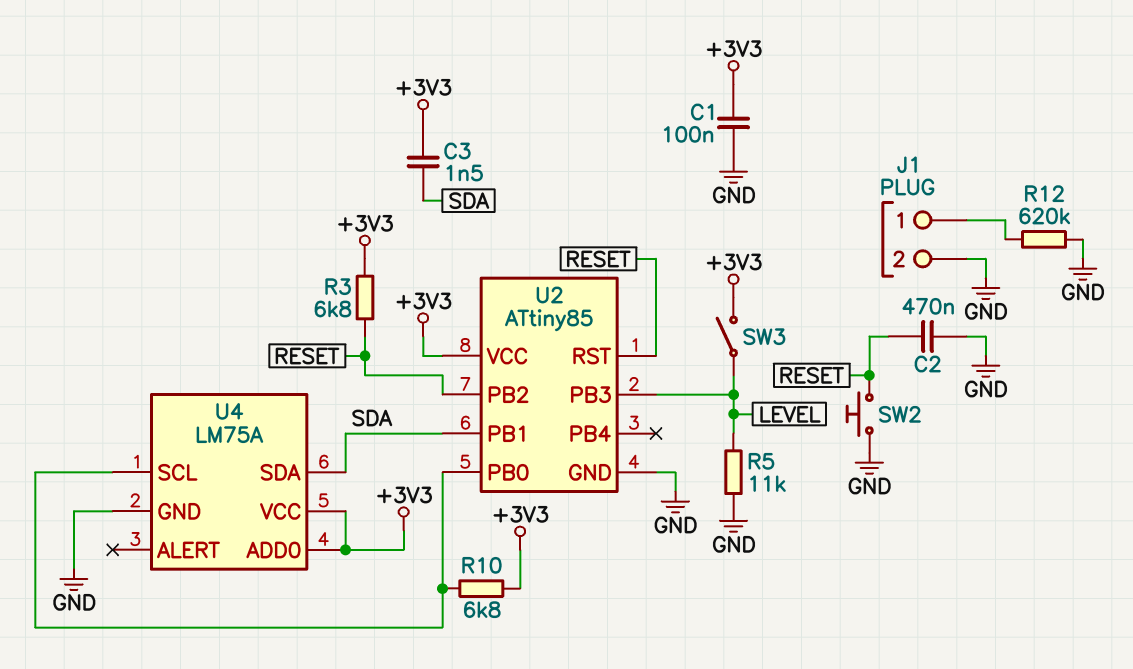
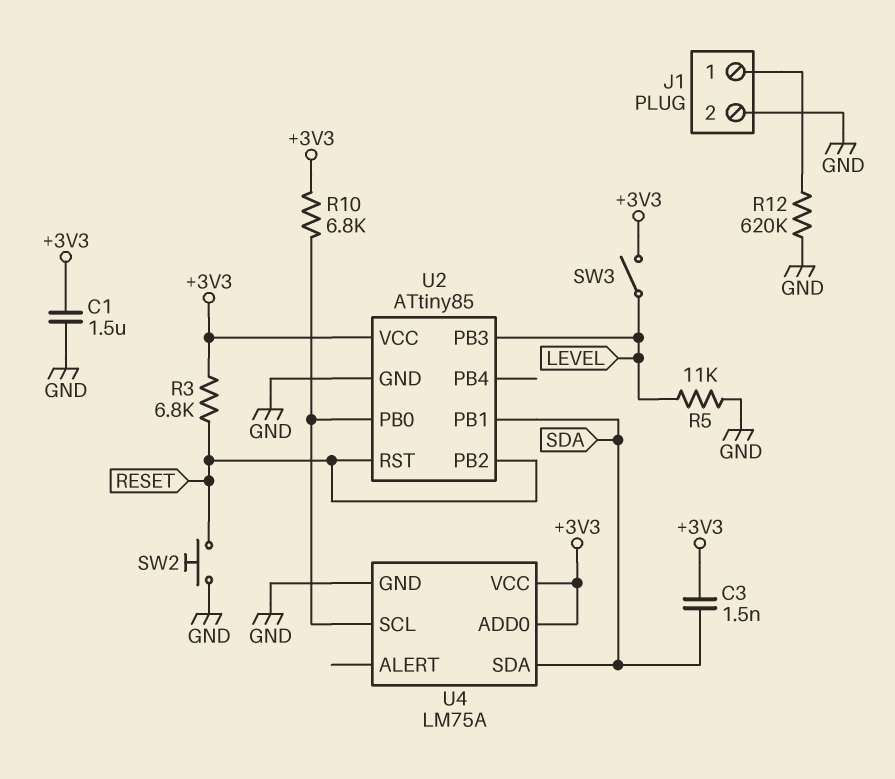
C1: 100nF (+3V3, GND) -> 1.5uF (+3V3, GND)
C2: 470nF (GND, RESET) -> none

